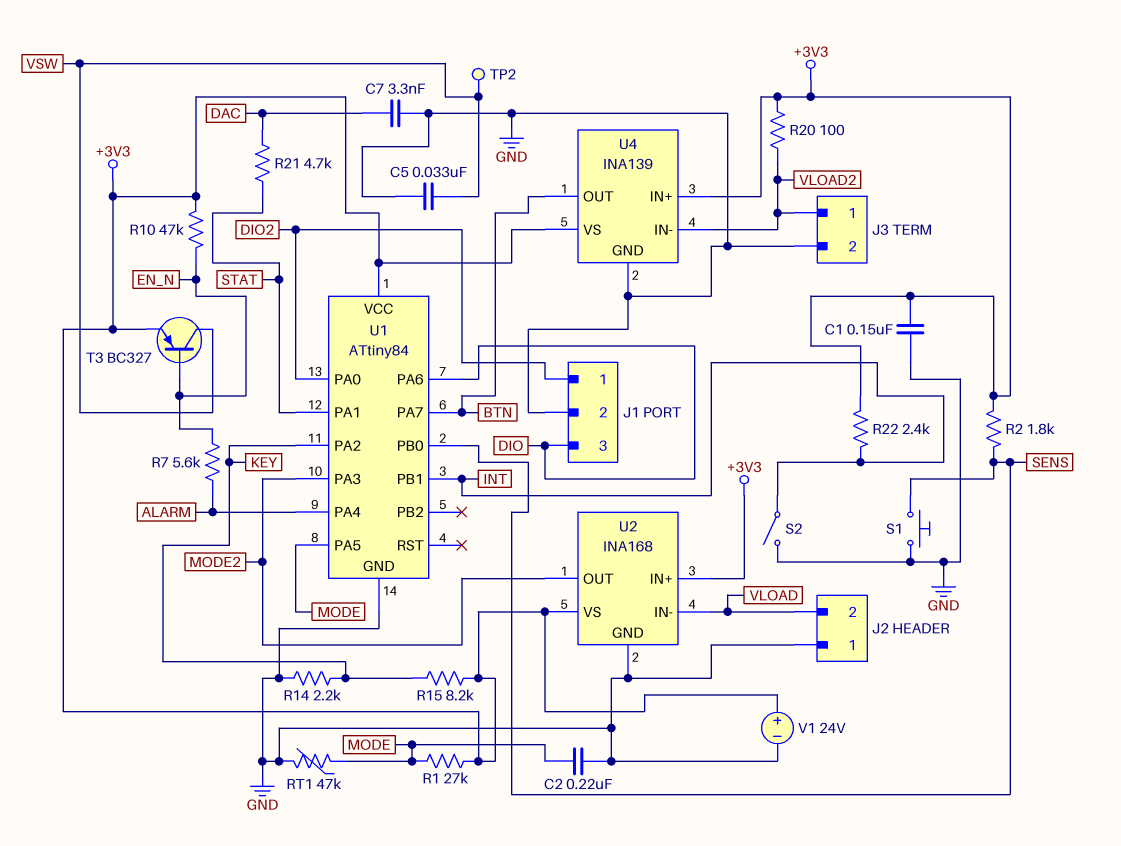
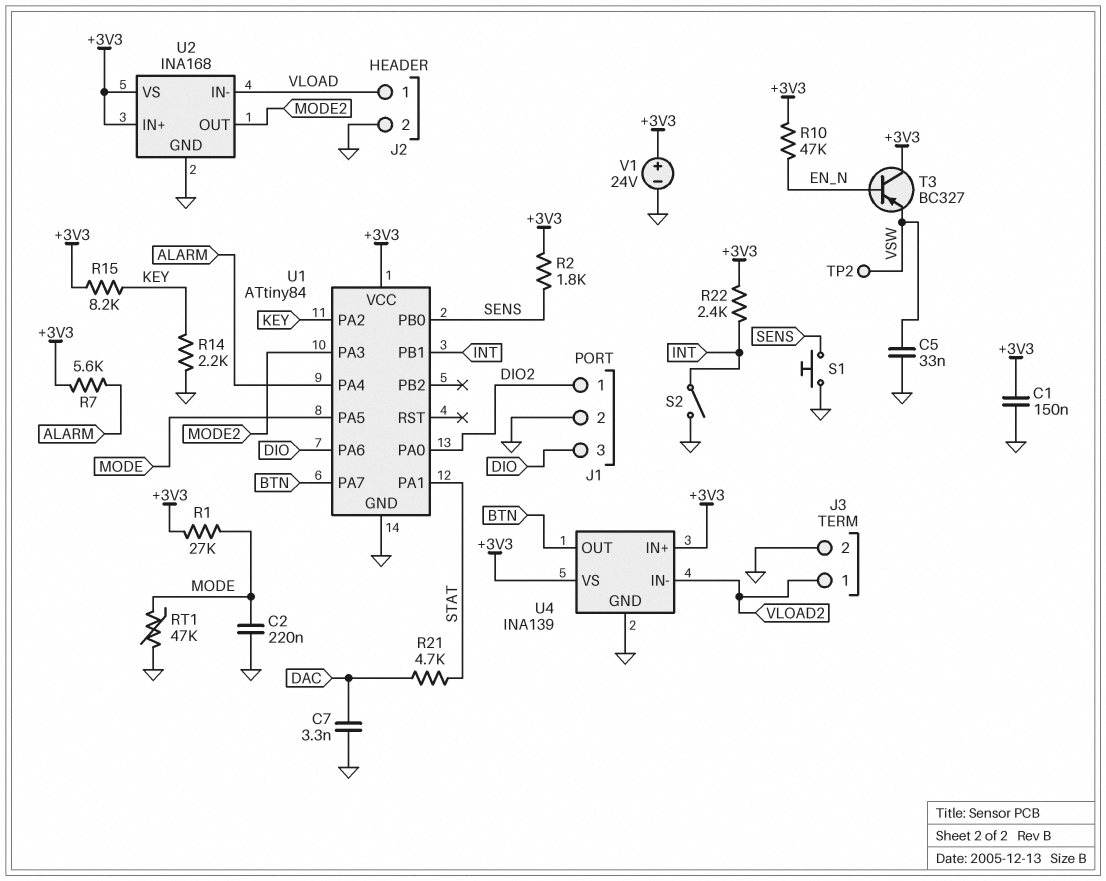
J2 pin 1: GND -> VLOAD
J2 pin 2: VLOAD -> GND
R7: 5.6k (ALARM, EN_N) -> 5.6k (+3V3, ALARM)
R20: 100 (+3V3, VLOAD2) -> none
T3: PNP BC327 (B EN_N, C VSW, E +3V3) -> PNP BC327 (B EN_N, C +3V3, E VSW)

